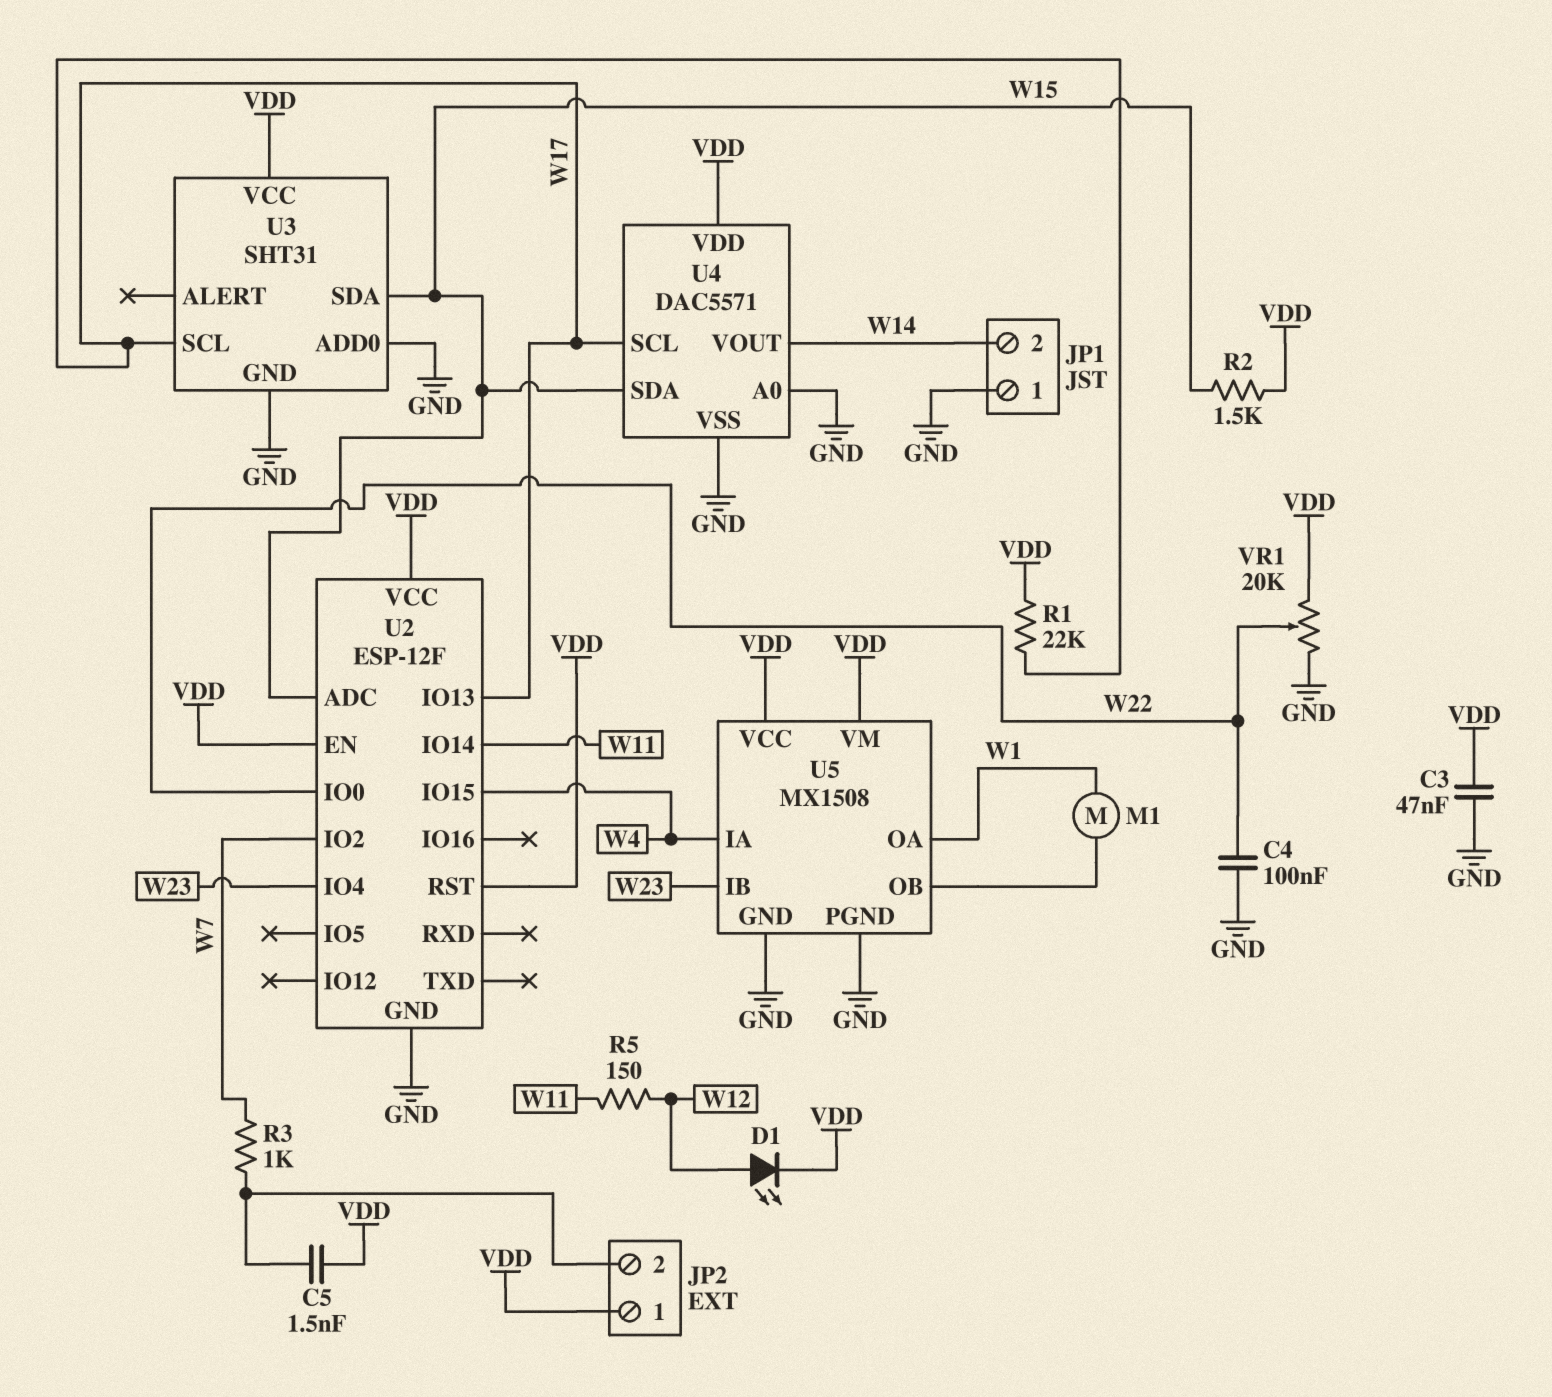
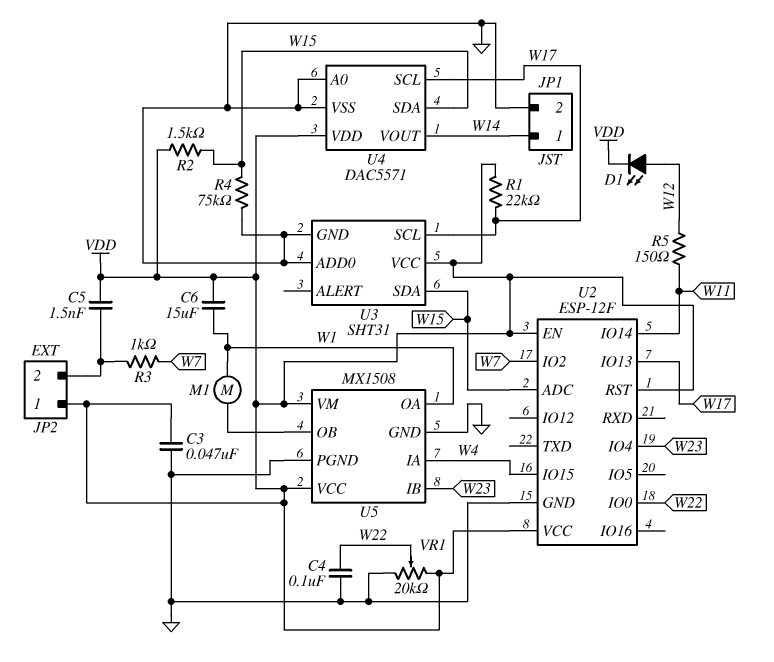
C6: none -> 15uF (VDD, W1)
JP1 pin 1: GND -> W14
JP1 pin 2: W14 -> GND
R4: none -> 75k (GND, W15)

